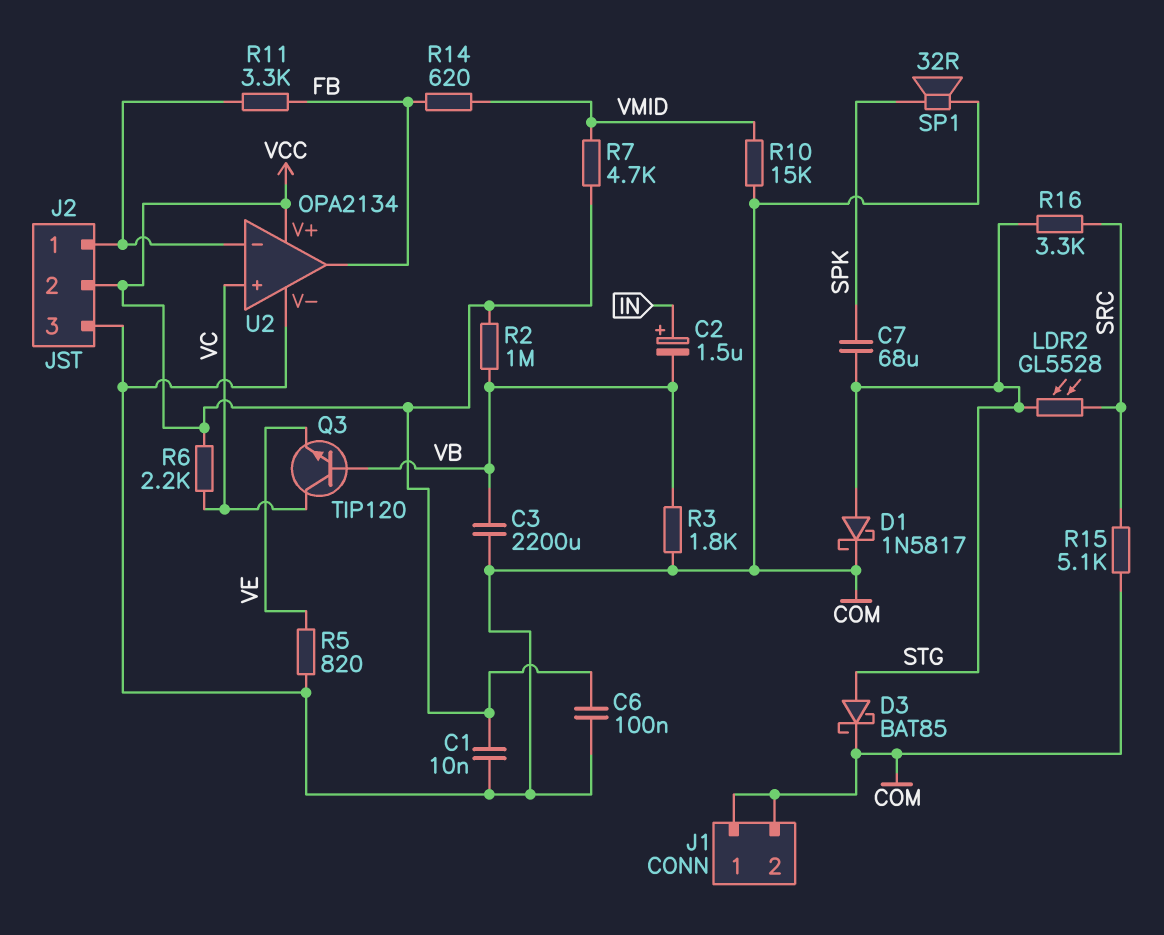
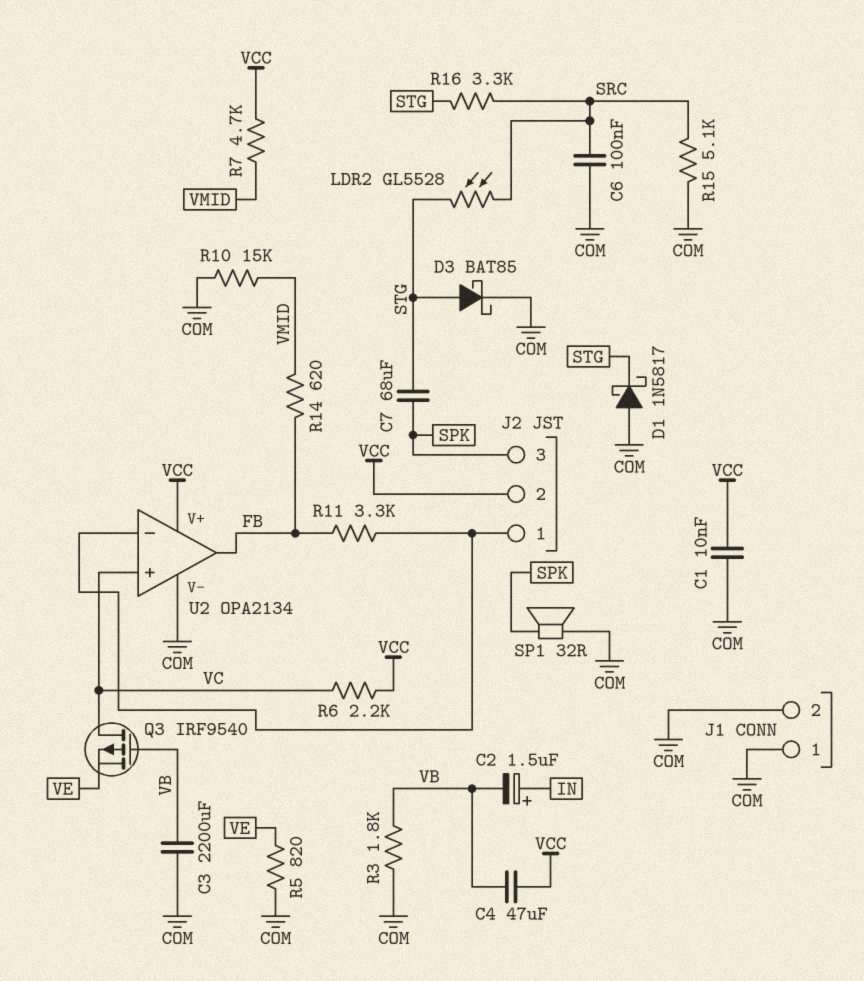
C4: none -> 47uF (VB, VCC)
C6: 100nF (COM, VCC) -> 100nF (COM, SRC)
D1: schottky 1N5817 (A STG, K COM) -> schottky 1N5817 (A COM, K STG)
J2 pin 3: COM -> SPK
Q3: NPN TIP120 (B VB, C VC, E VE) -> PMOS IRF9540 (G VB, D VC, S VE)
R2: 1M (VB, VCC) -> none

